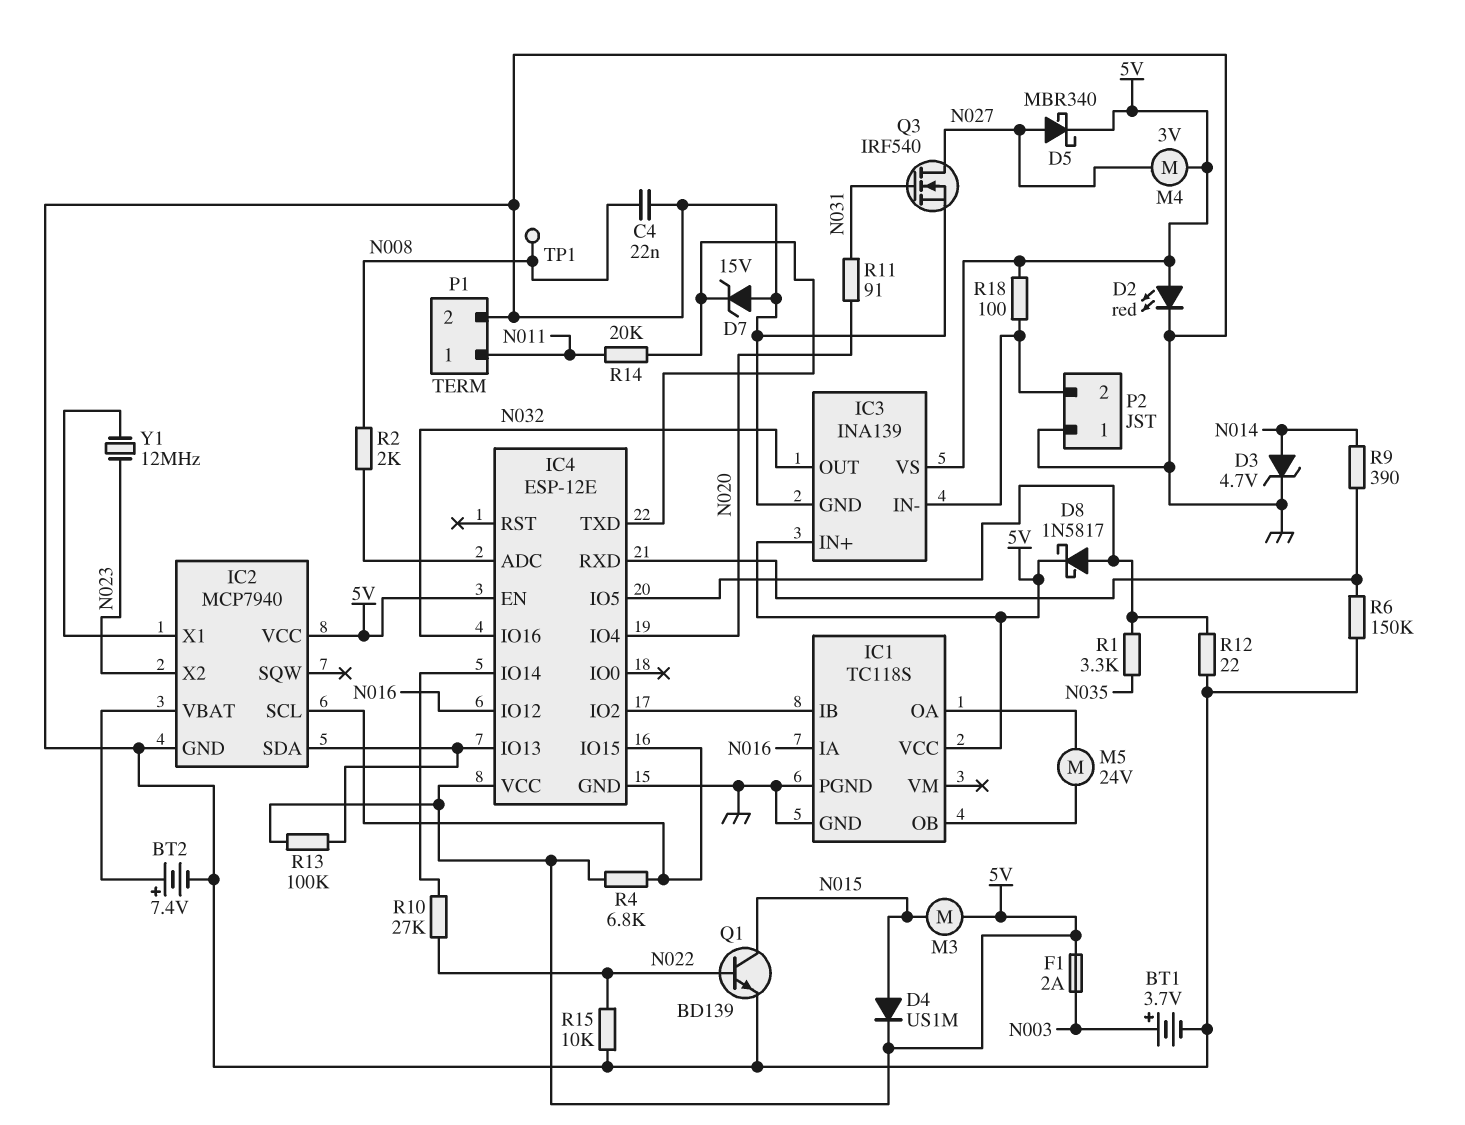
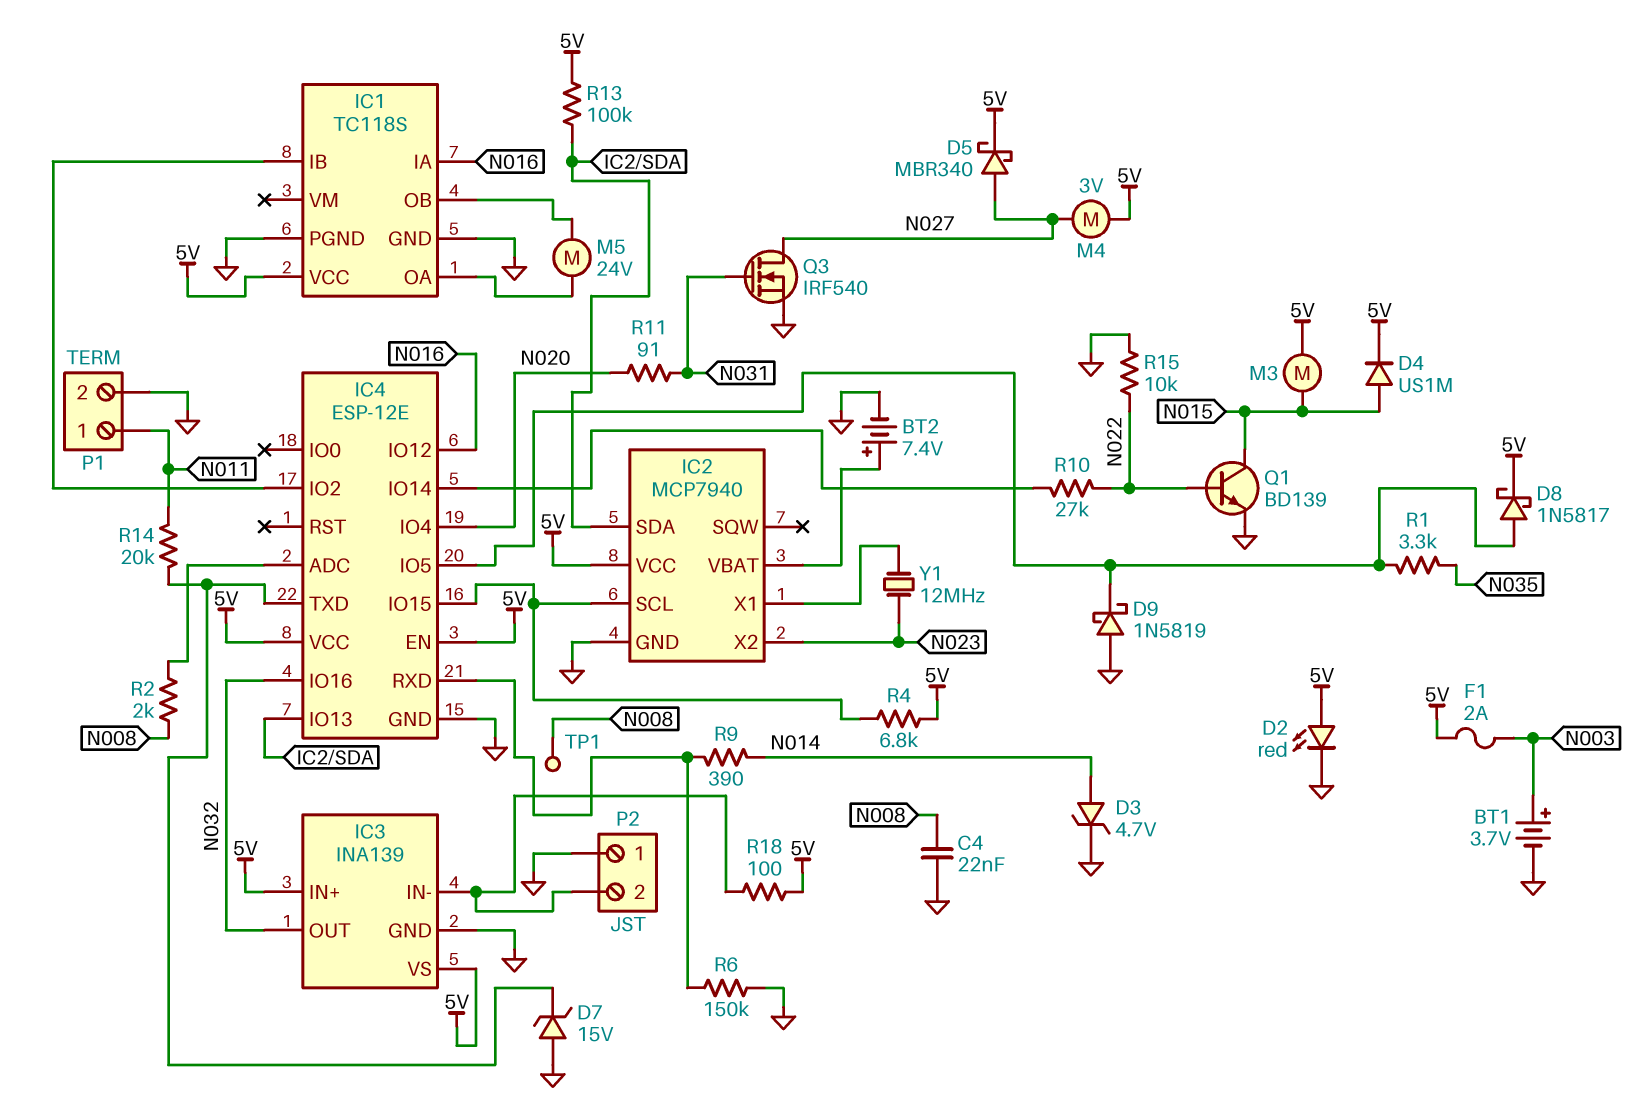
D9: none -> schottky 1N5819 (A GND, K IC4/IO5)
R12: 22 (GND, IC4/IO5) -> none

